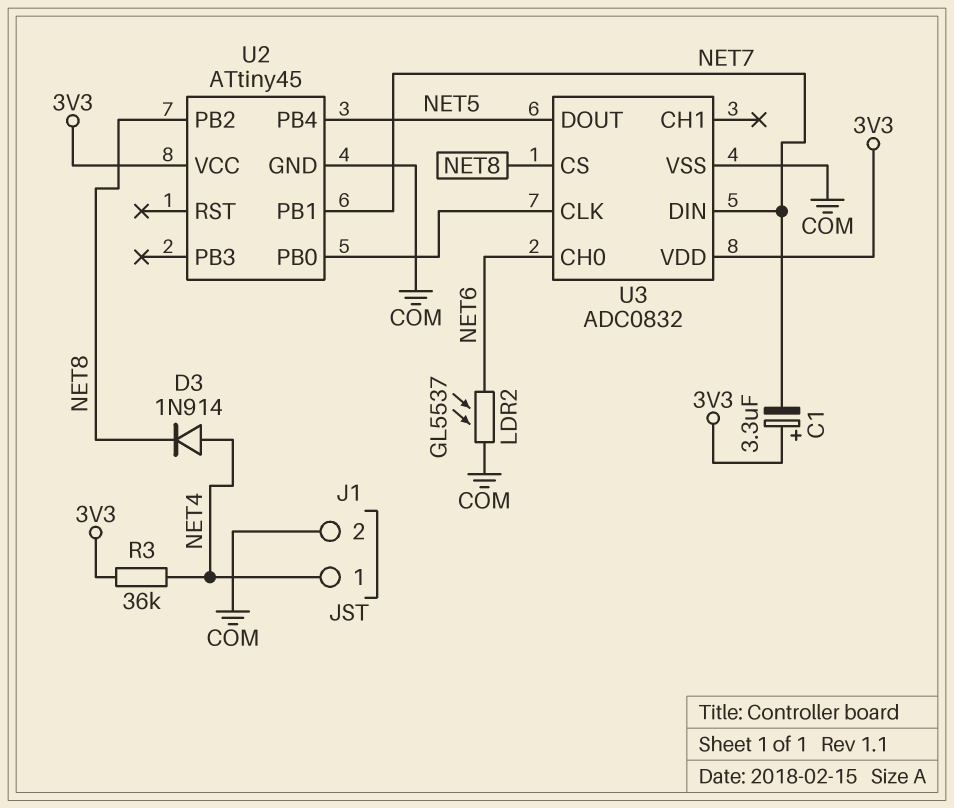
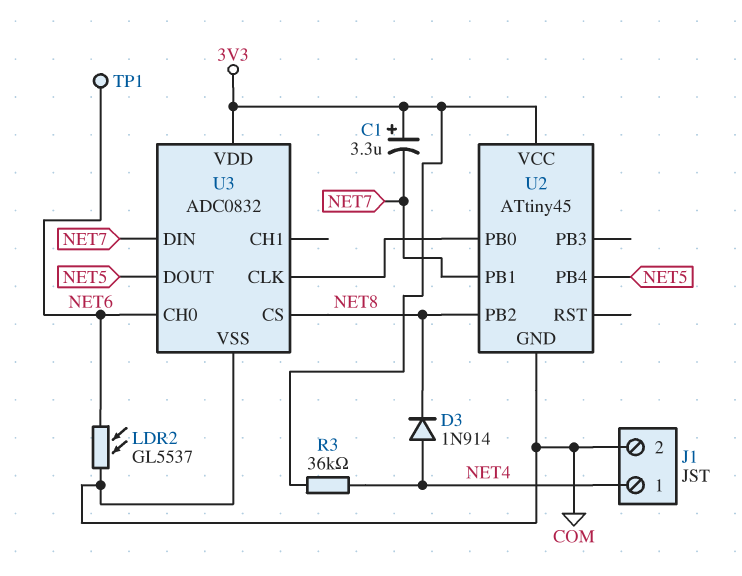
TP1: none -> test point (NET6)

